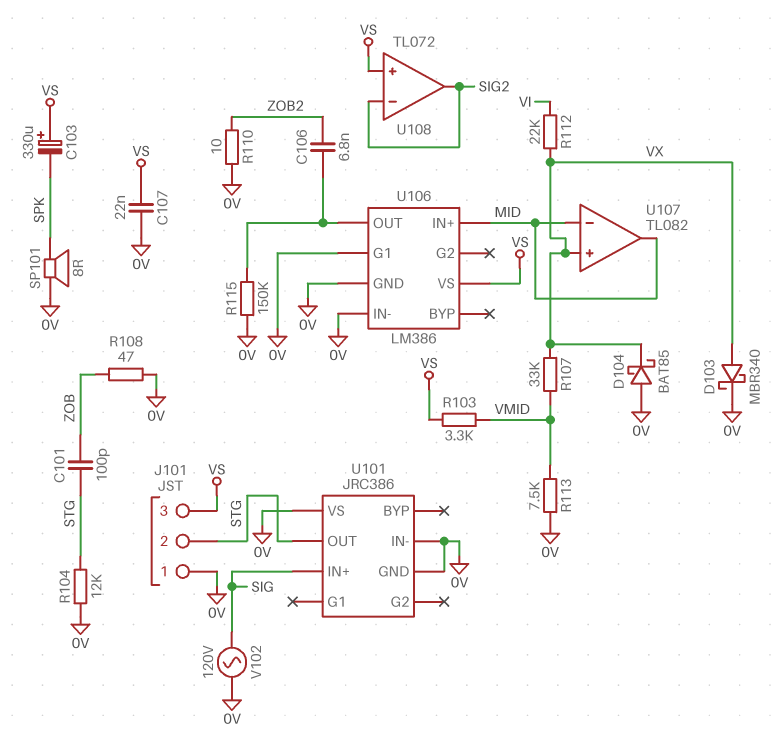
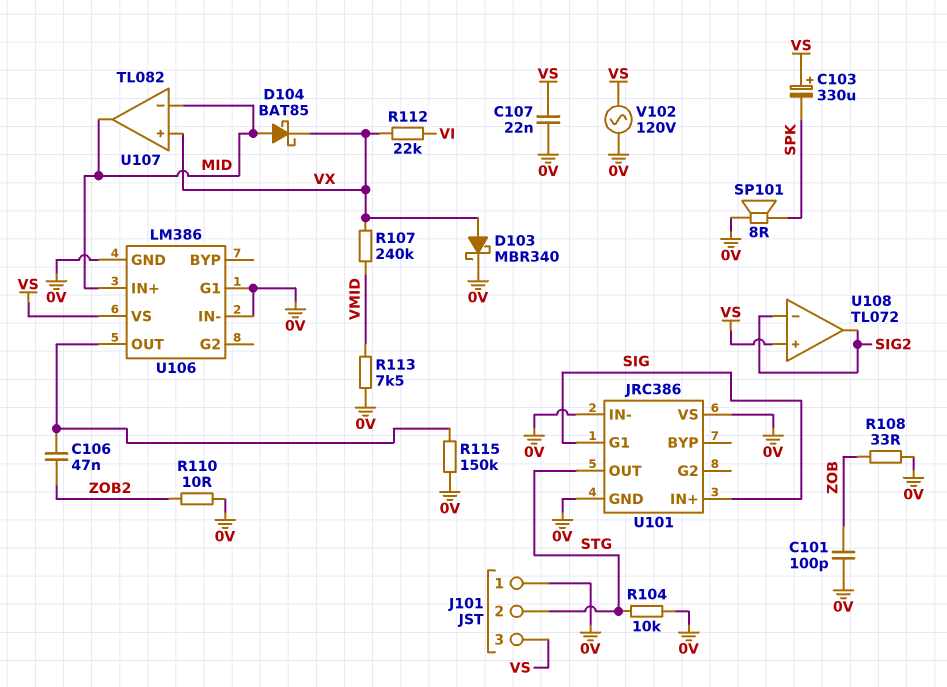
C101: 100pF (STG, ZOB) -> 100pF (0V, ZOB)
C106: 6.8nF (U106/OUT, ZOB2) -> 47nF (U106/OUT, ZOB2)
D104: schottky BAT85 (A 0V, K VX) -> schottky BAT85 (A MID, K VX)
R103: 3.3k (VMID, VS) -> none
R104: 12k (0V, STG) -> 10k (0V, STG)
R107: 33k (VMID, VX) -> 240k (VMID, VX)
R108: 47 (0V, ZOB) -> 33 (0V, ZOB)
U101 pin G1: none -> SIG
V102: AC 120V (0V, SIG) -> AC 120V (0V, VS)

